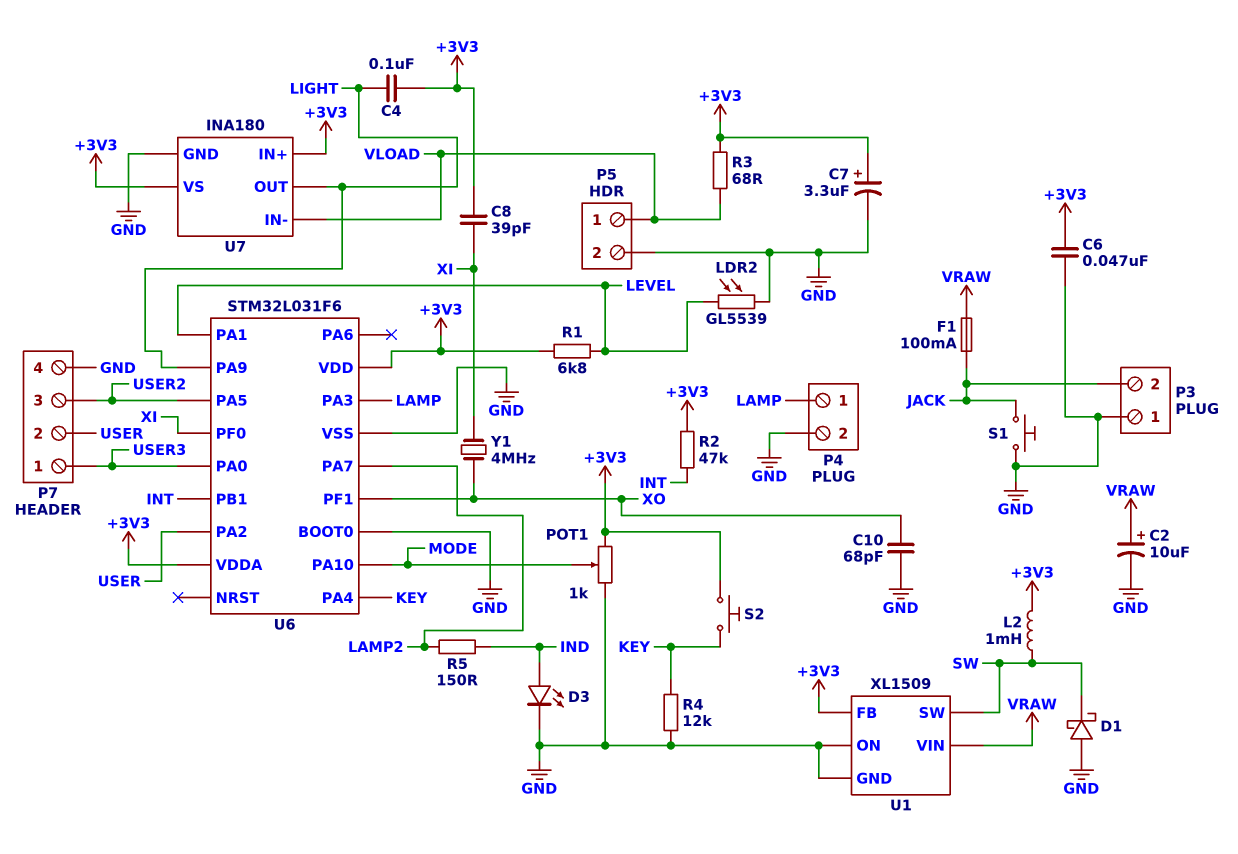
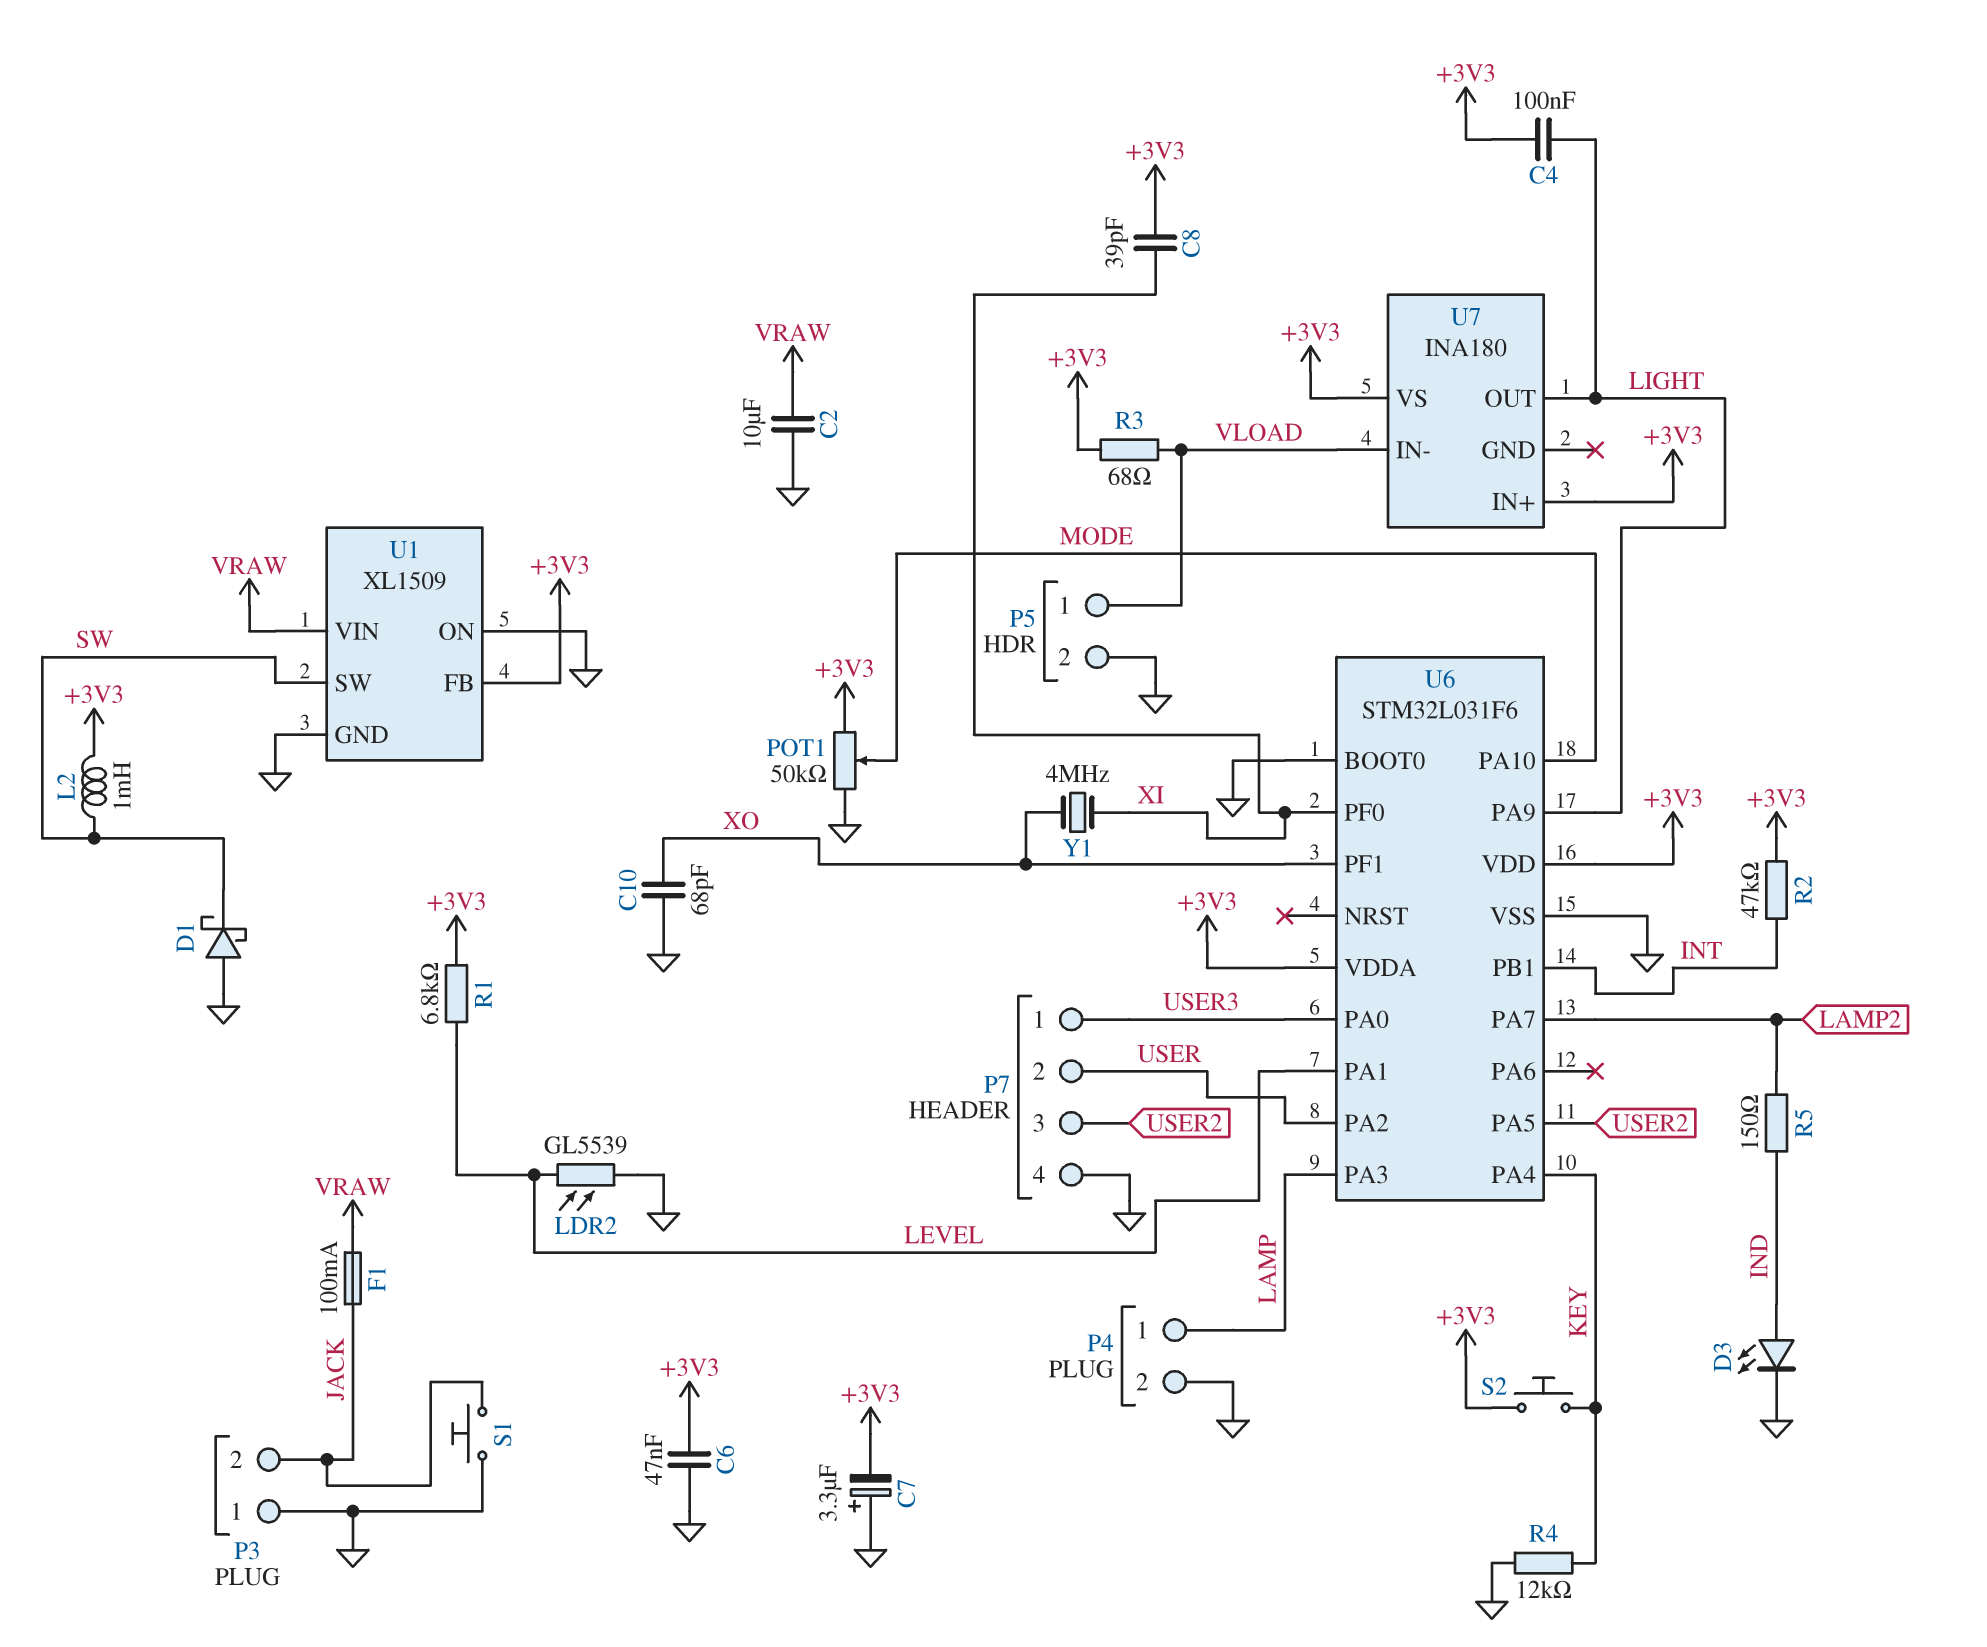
C2: 10uF (plus VRAW, minus GND) -> 10uF (GND, VRAW)
C7: 3.3uF (plus +3V3, minus GND) -> 3.3uF (plus GND, minus +3V3)
POT1: 1k (+3V3, GND, wiper MODE) -> 50k (+3V3, GND, wiper MODE)
U7 pin GND: GND -> none

